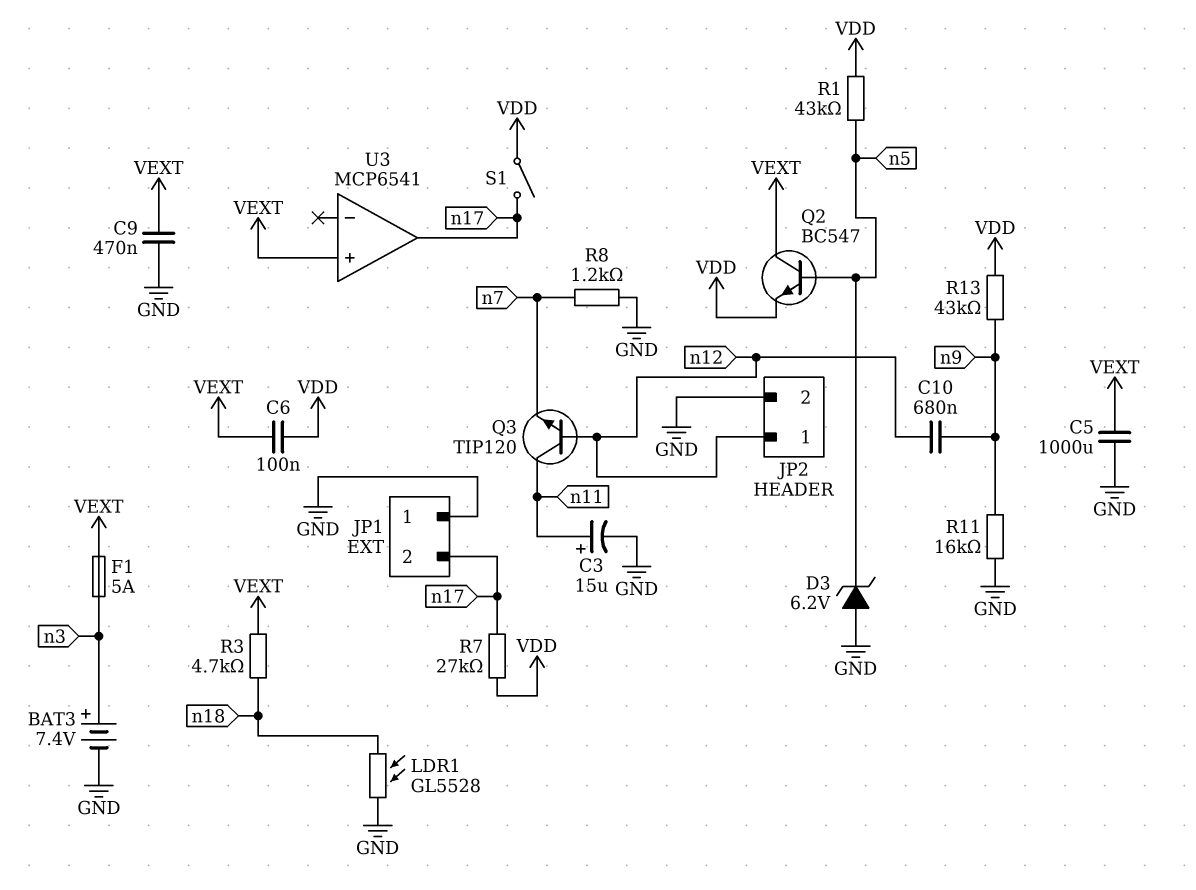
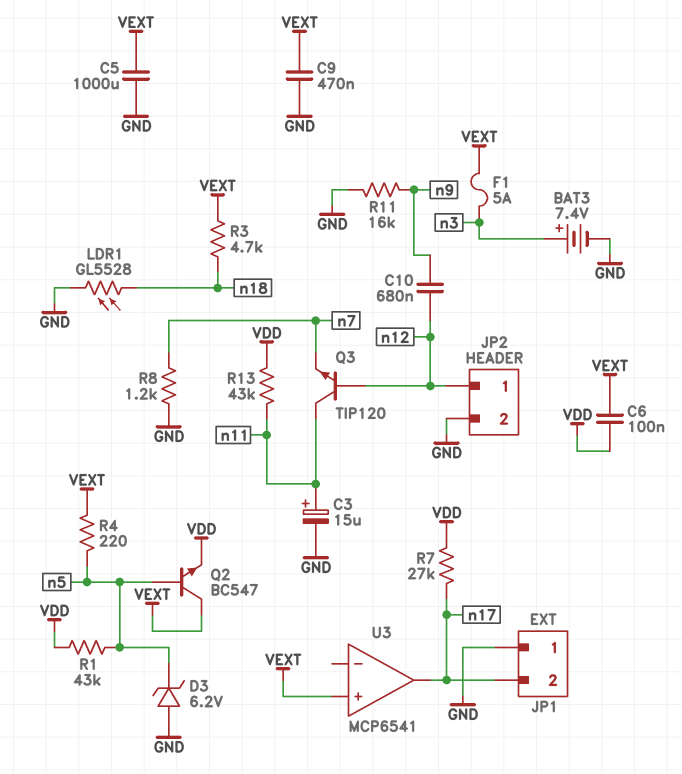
R4: none -> 220 (VEXT, n5)
R13: 43k (VDD, n9) -> 43k (VDD, n11)
S1: switch (VDD, n17) -> none

